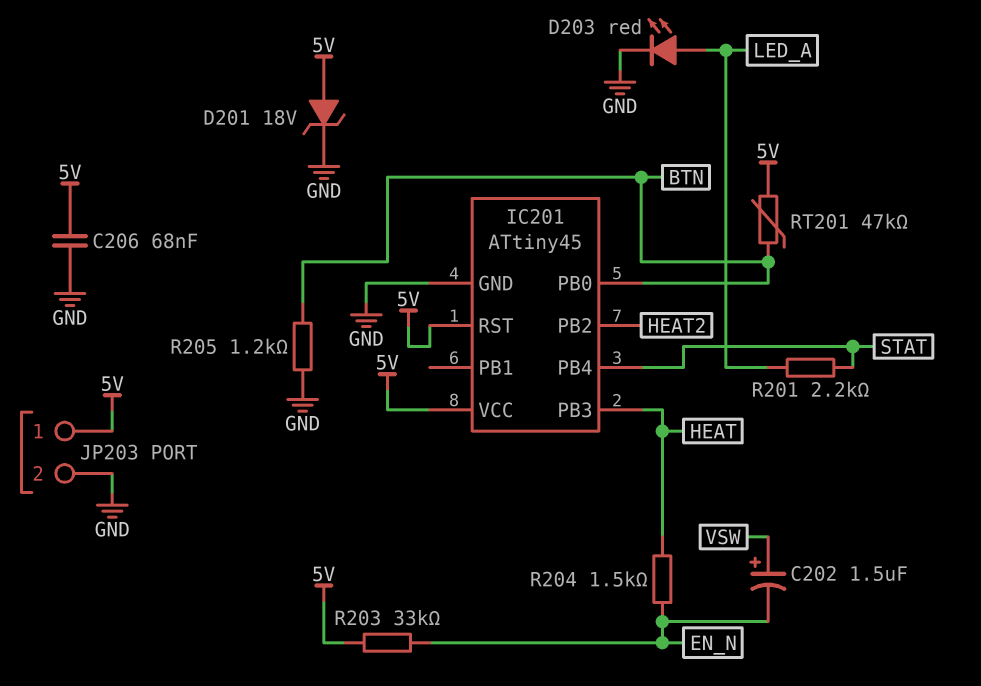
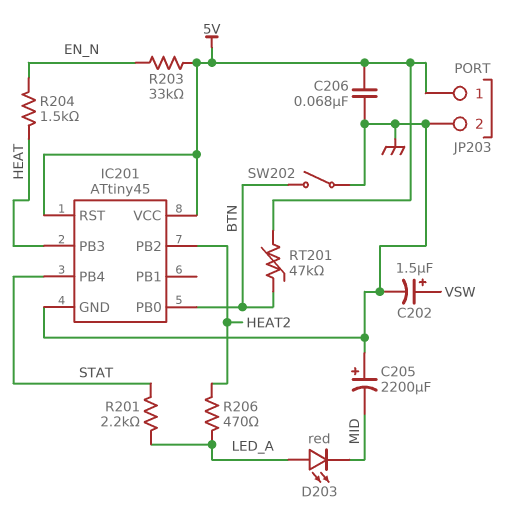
C202: 1.5uF (plus VSW, minus EN_N) -> 1.5uF (plus VSW, minus GND)
C205: none -> 2200uF (plus GND, minus MID)
D201: zener 18V (A 5V, K GND) -> none
D203: LED red (A LED_A, K GND) -> LED red (A LED_A, K MID)
R205: 1.2k (BTN, GND) -> none
R206: none -> 470 (HEAT2, LED_A)
SW202: none -> switch (BTN, GND)

